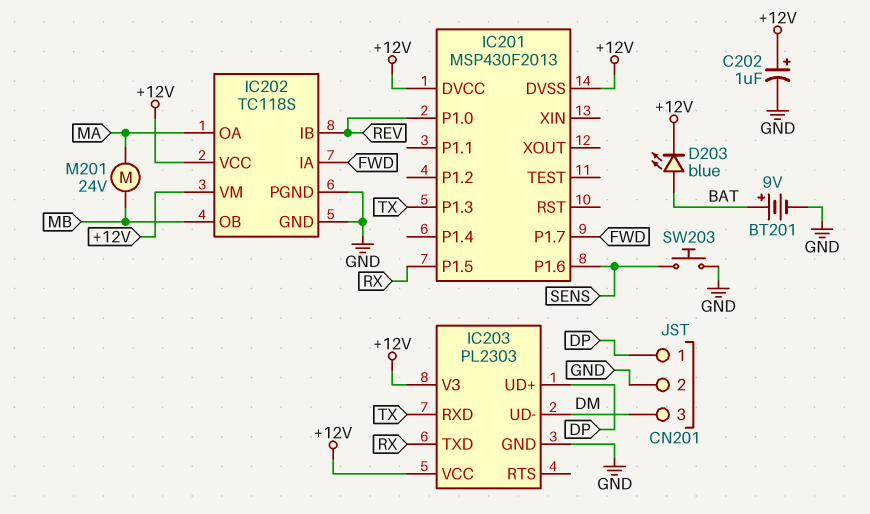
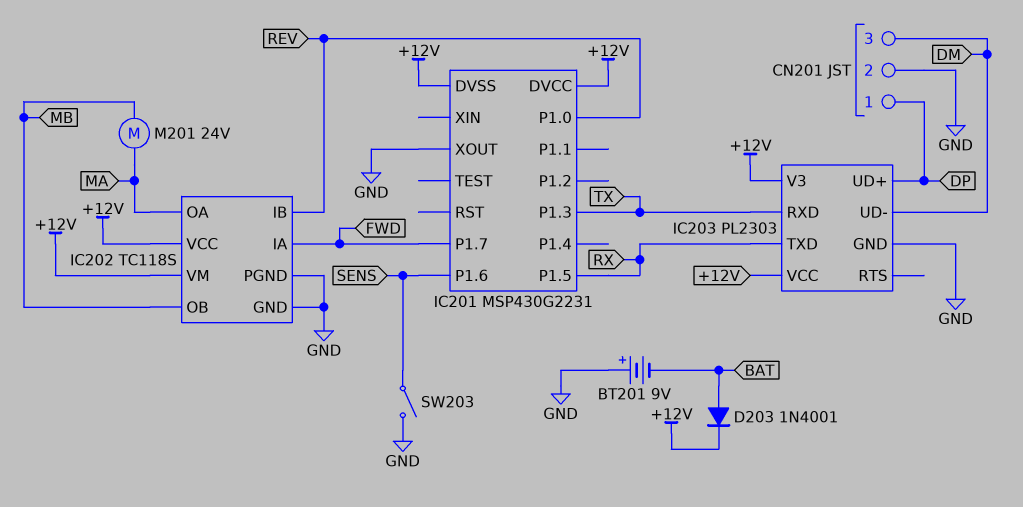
BT201: 9V (plus BAT, minus GND) -> 9V (plus GND, minus BAT)
C202: 1uF (plus +12V, minus GND) -> none
D203: LED blue (A BAT, K +12V) -> diode 1N4001 (A BAT, K +12V)
IC201: MSP430F2013 -> MSP430G2231
IC201 pin XOUT: none -> GND
SW203: button (GND, SENS) -> switch (GND, SENS)

